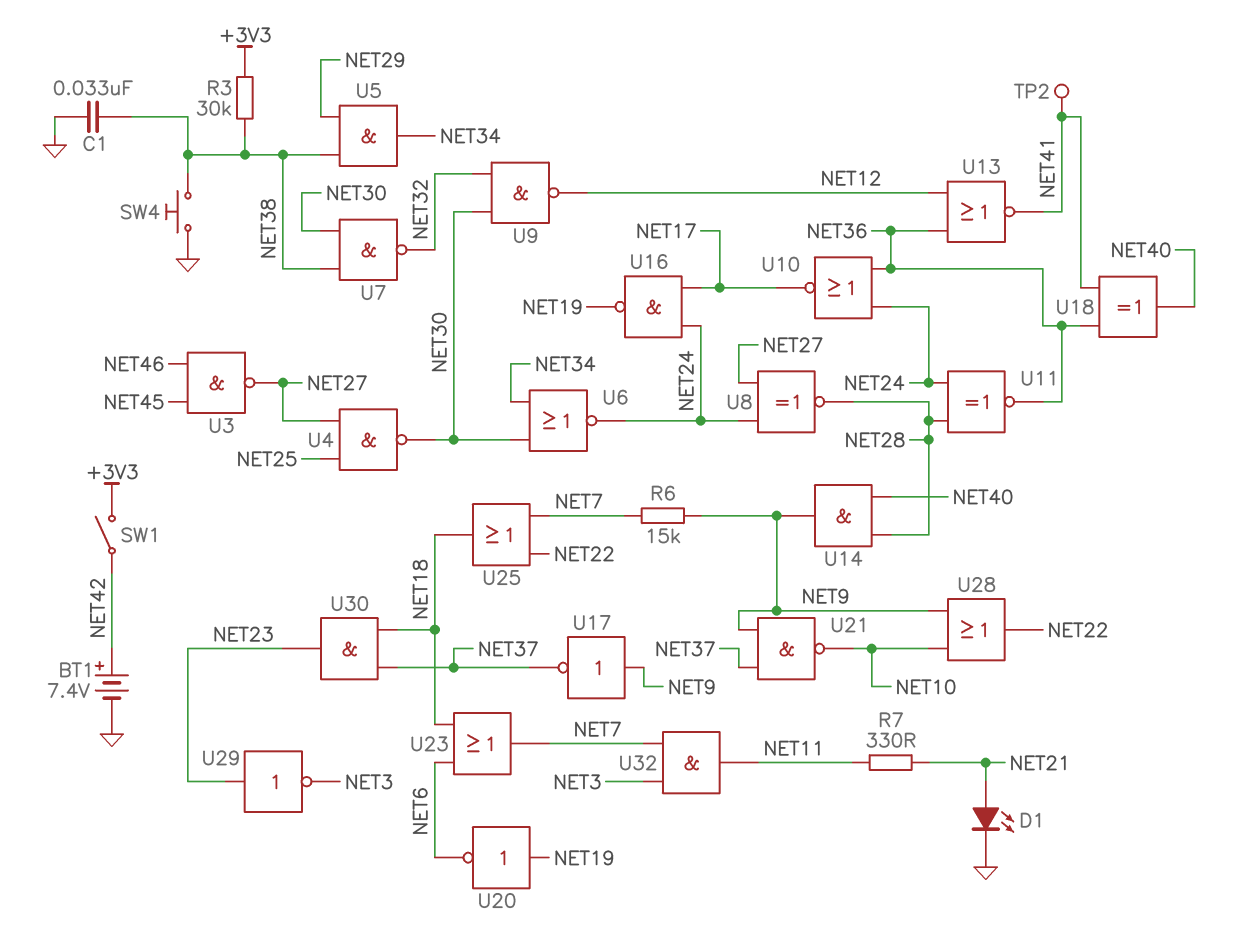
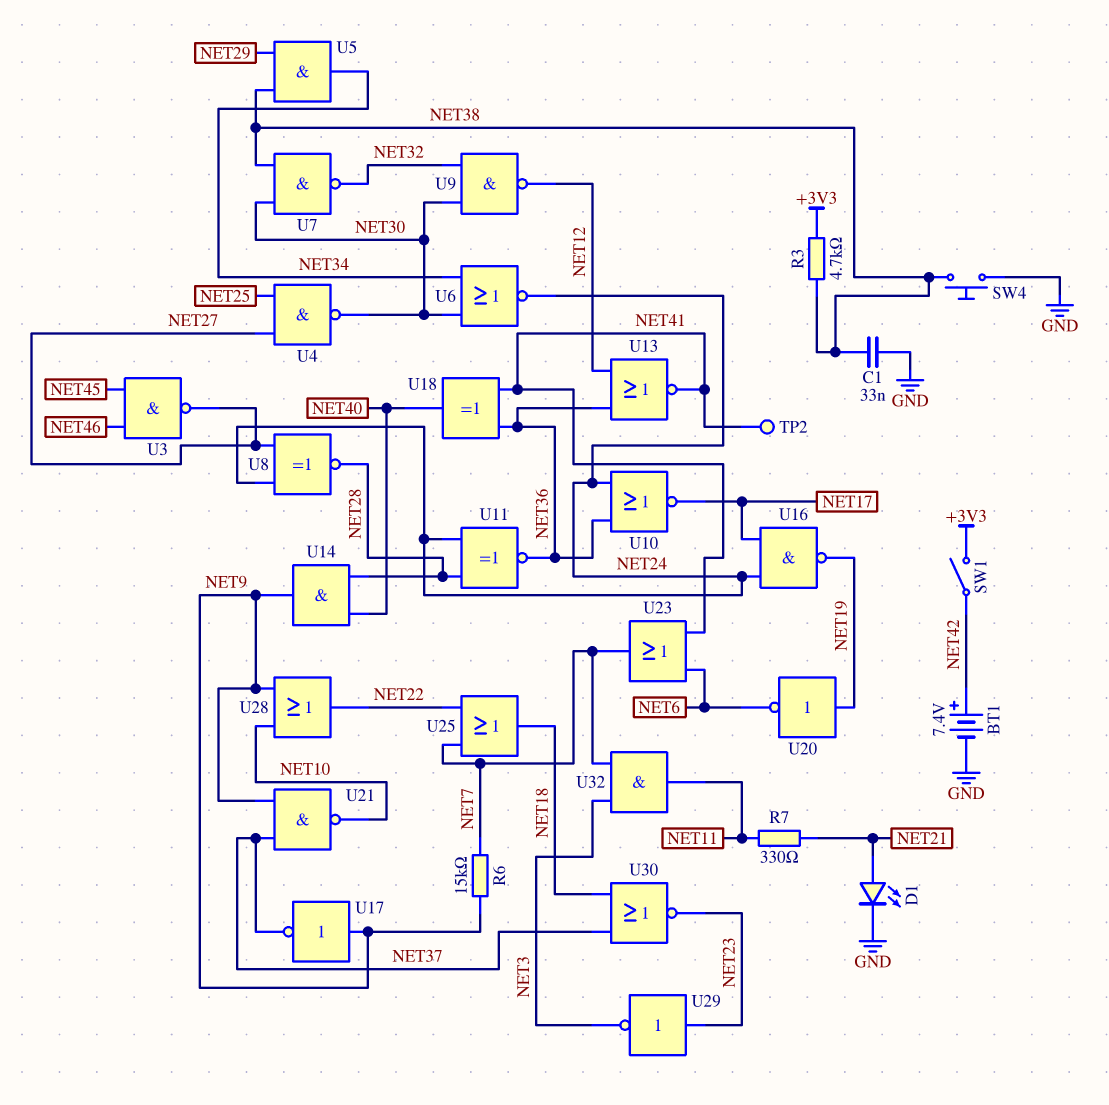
R3: 30k (+3V3, NET38) -> 4.7k (+3V3, NET38)
U23: OR (in NET6, in NET18, out NET7) -> OR (in NET6, in NET41, out NET7)
U30: AND (in NET18, in NET37, out NET23) -> NOR (in NET18, in NET37, out NET23)

